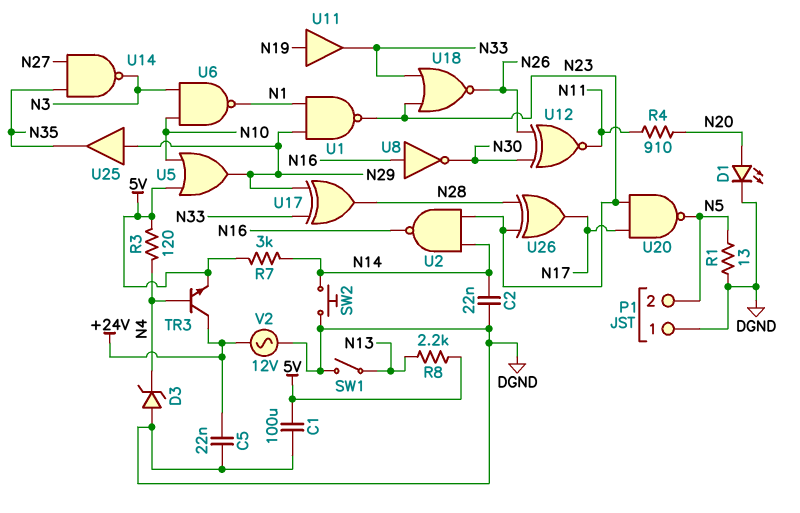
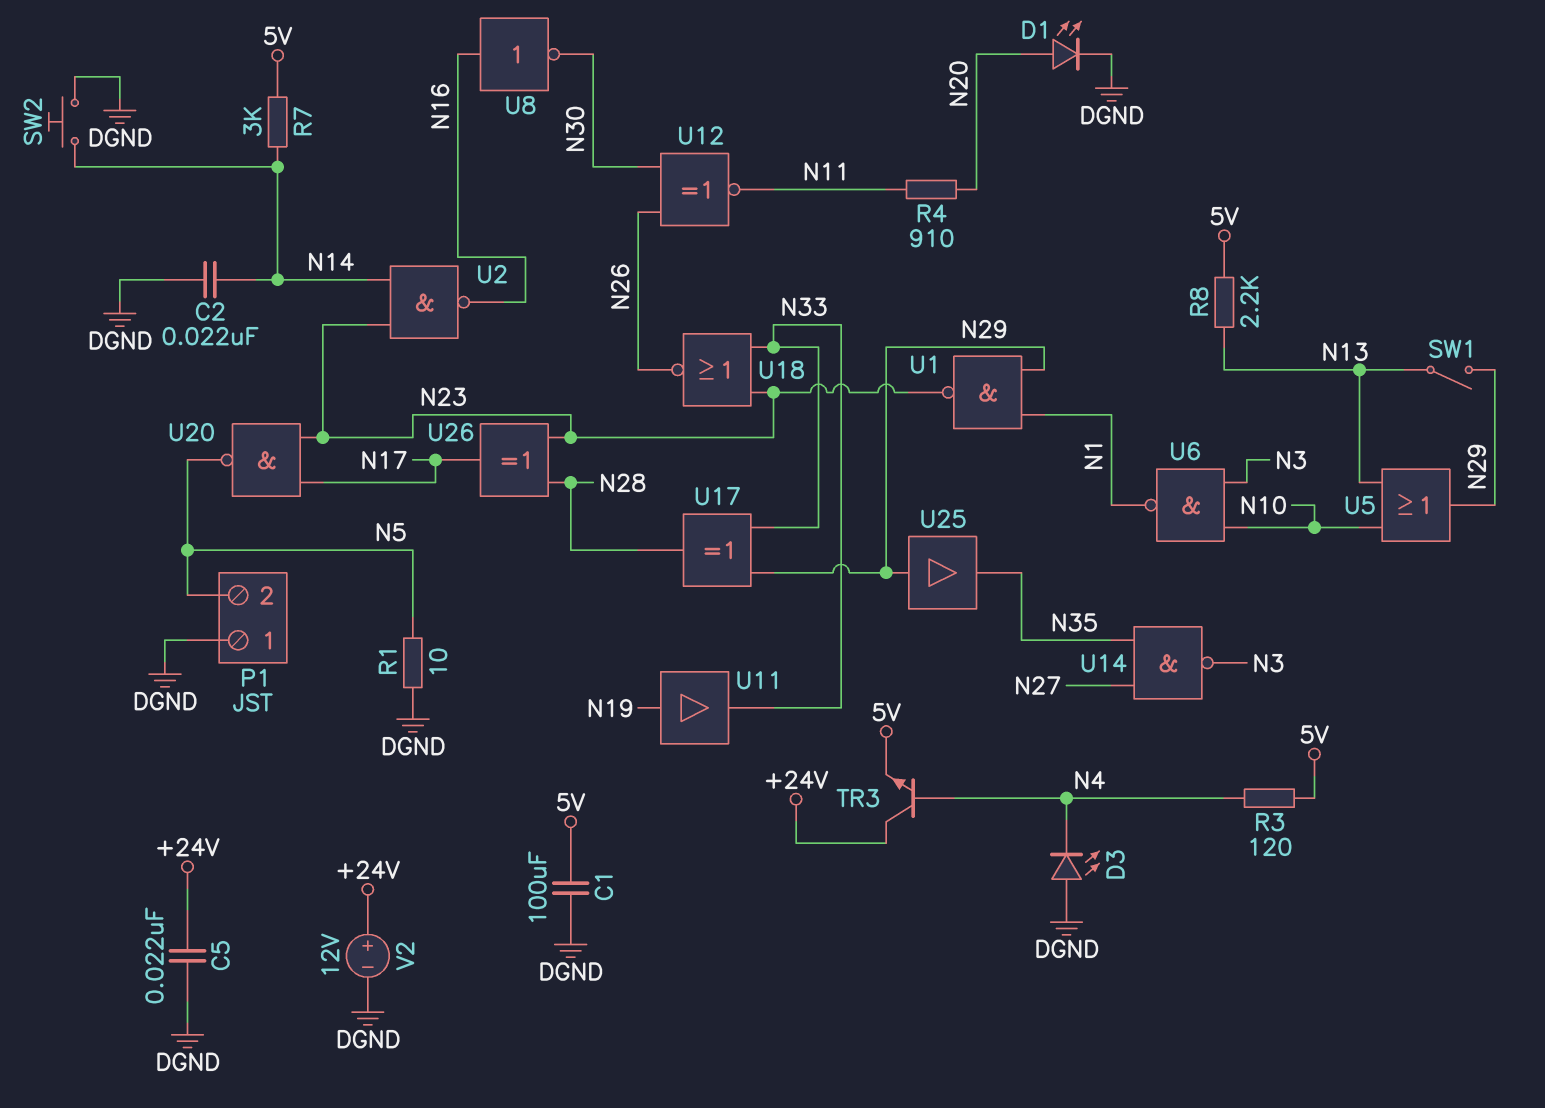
D3: zener (A DGND, K N4) -> LED (A DGND, K N4)
R1: 13 (DGND, N5) -> 10 (DGND, N5)
SW1: switch (DGND, N13) -> switch (N13, N29)
U5: OR (in 5V, in N10, out N29) -> OR (in N10, in N13, out N29)
V2: AC 12V (+24V, DGND) -> 12V (plus +24V, minus DGND)

